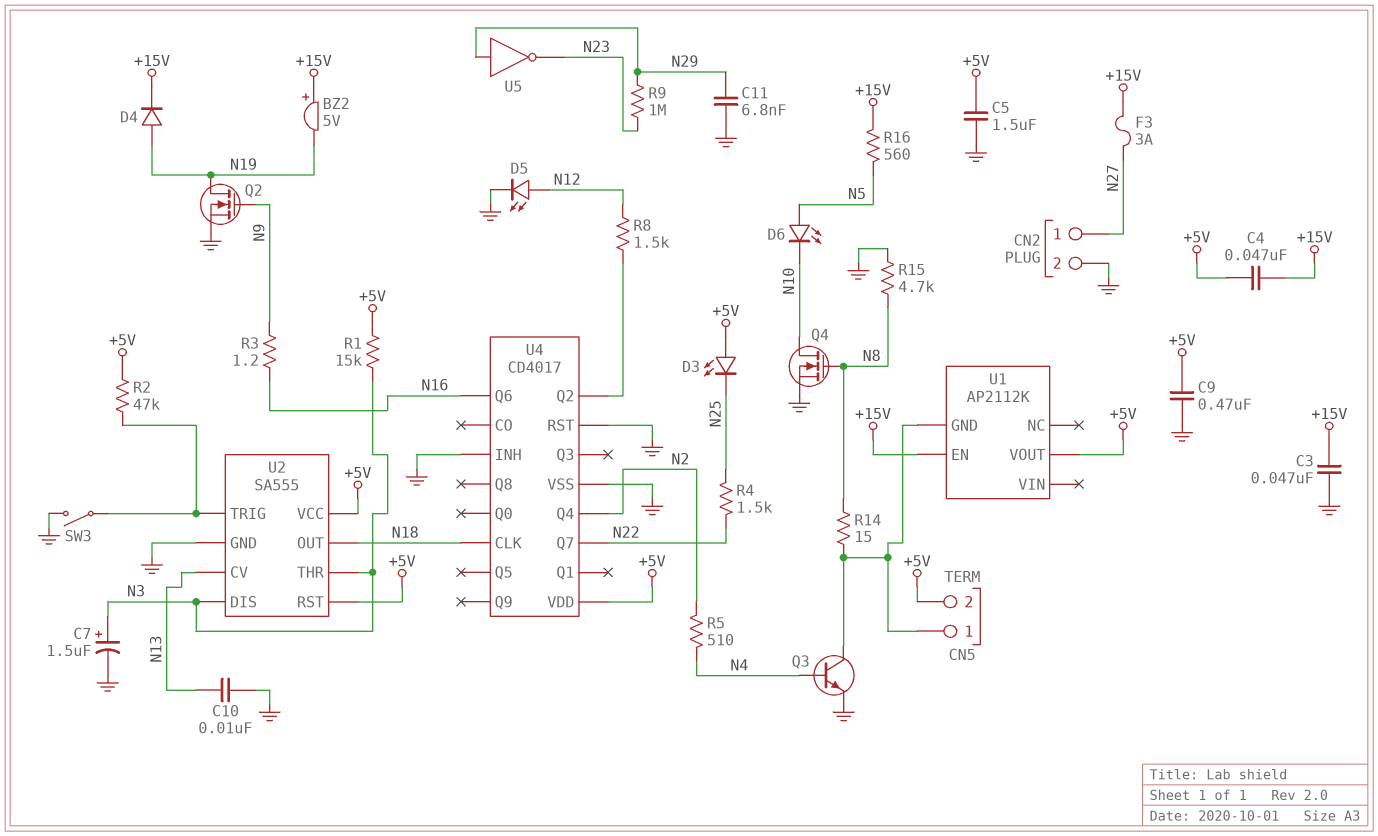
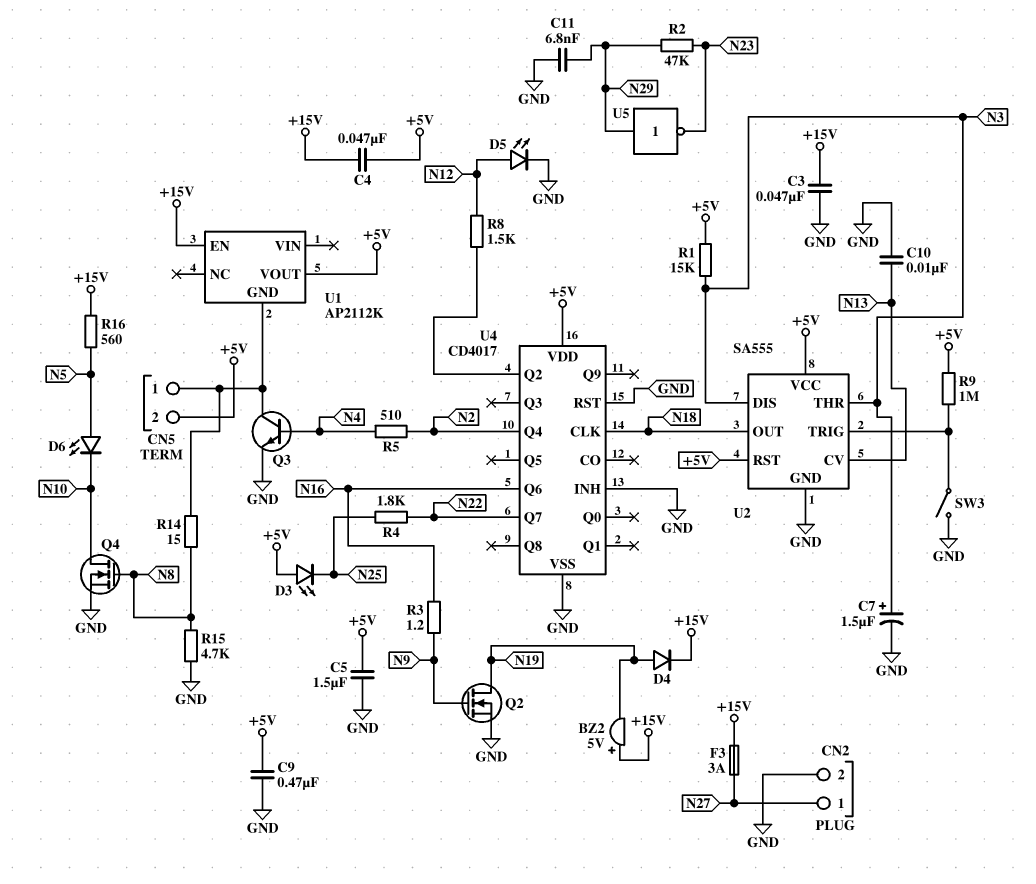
R2: 47k (+5V, U2/TRIG) -> 47k (N23, N29)
R4: 1.5k (N22, N25) -> 1.8k (N22, N25)
R9: 1M (N23, N29) -> 1M (+5V, U2/TRIG)

